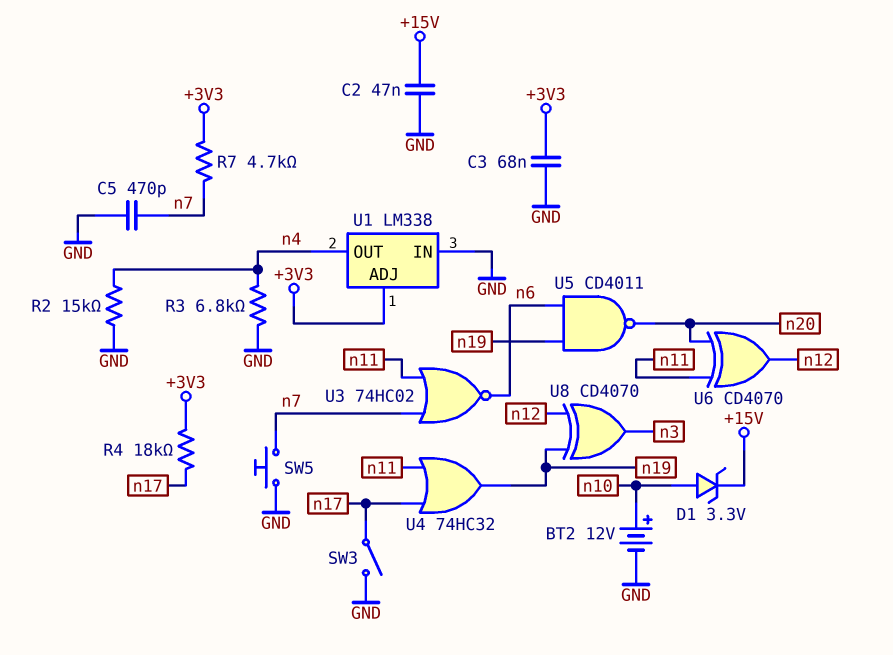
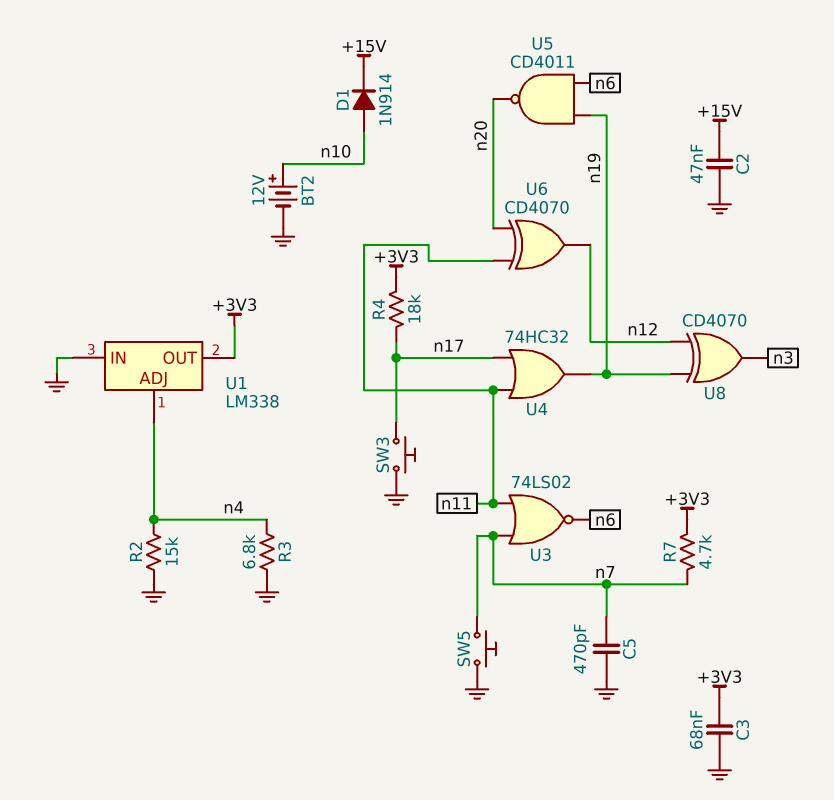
D1: zener 3.3V (A n10, K +15V) -> diode 1N914 (A n10, K +15V)
SW3: switch (GND, n17) -> button (GND, n17)
U1 pin ADJ: +3V3 -> n4
U1 pin OUT: n4 -> +3V3
U3: NOR 74HC02 (in n7, in n11, out n6) -> NOR 74LS02 (in n7, in n11, out n6)

